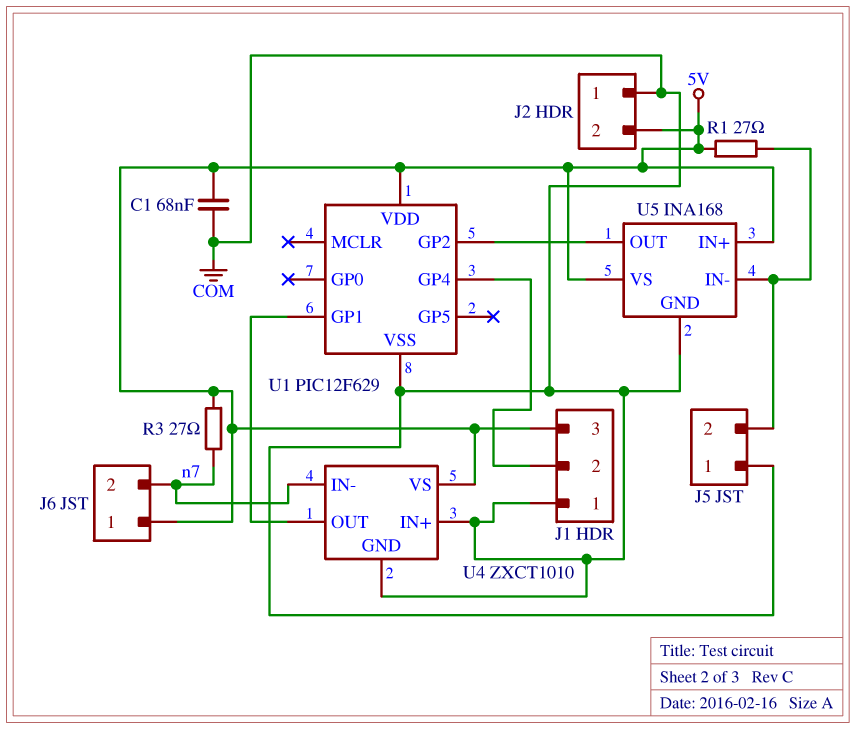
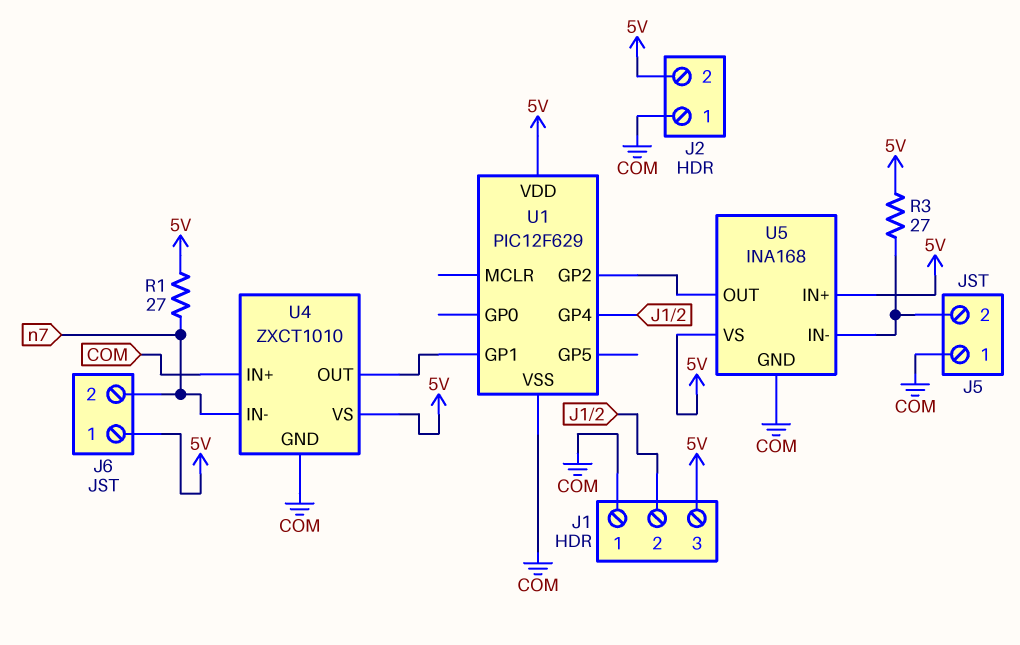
C1: 68nF (5V, COM) -> none
R1: 27 (5V, J5/2) -> 27 (5V, n7)
R3: 27 (5V, n7) -> 27 (5V, J5/2)

